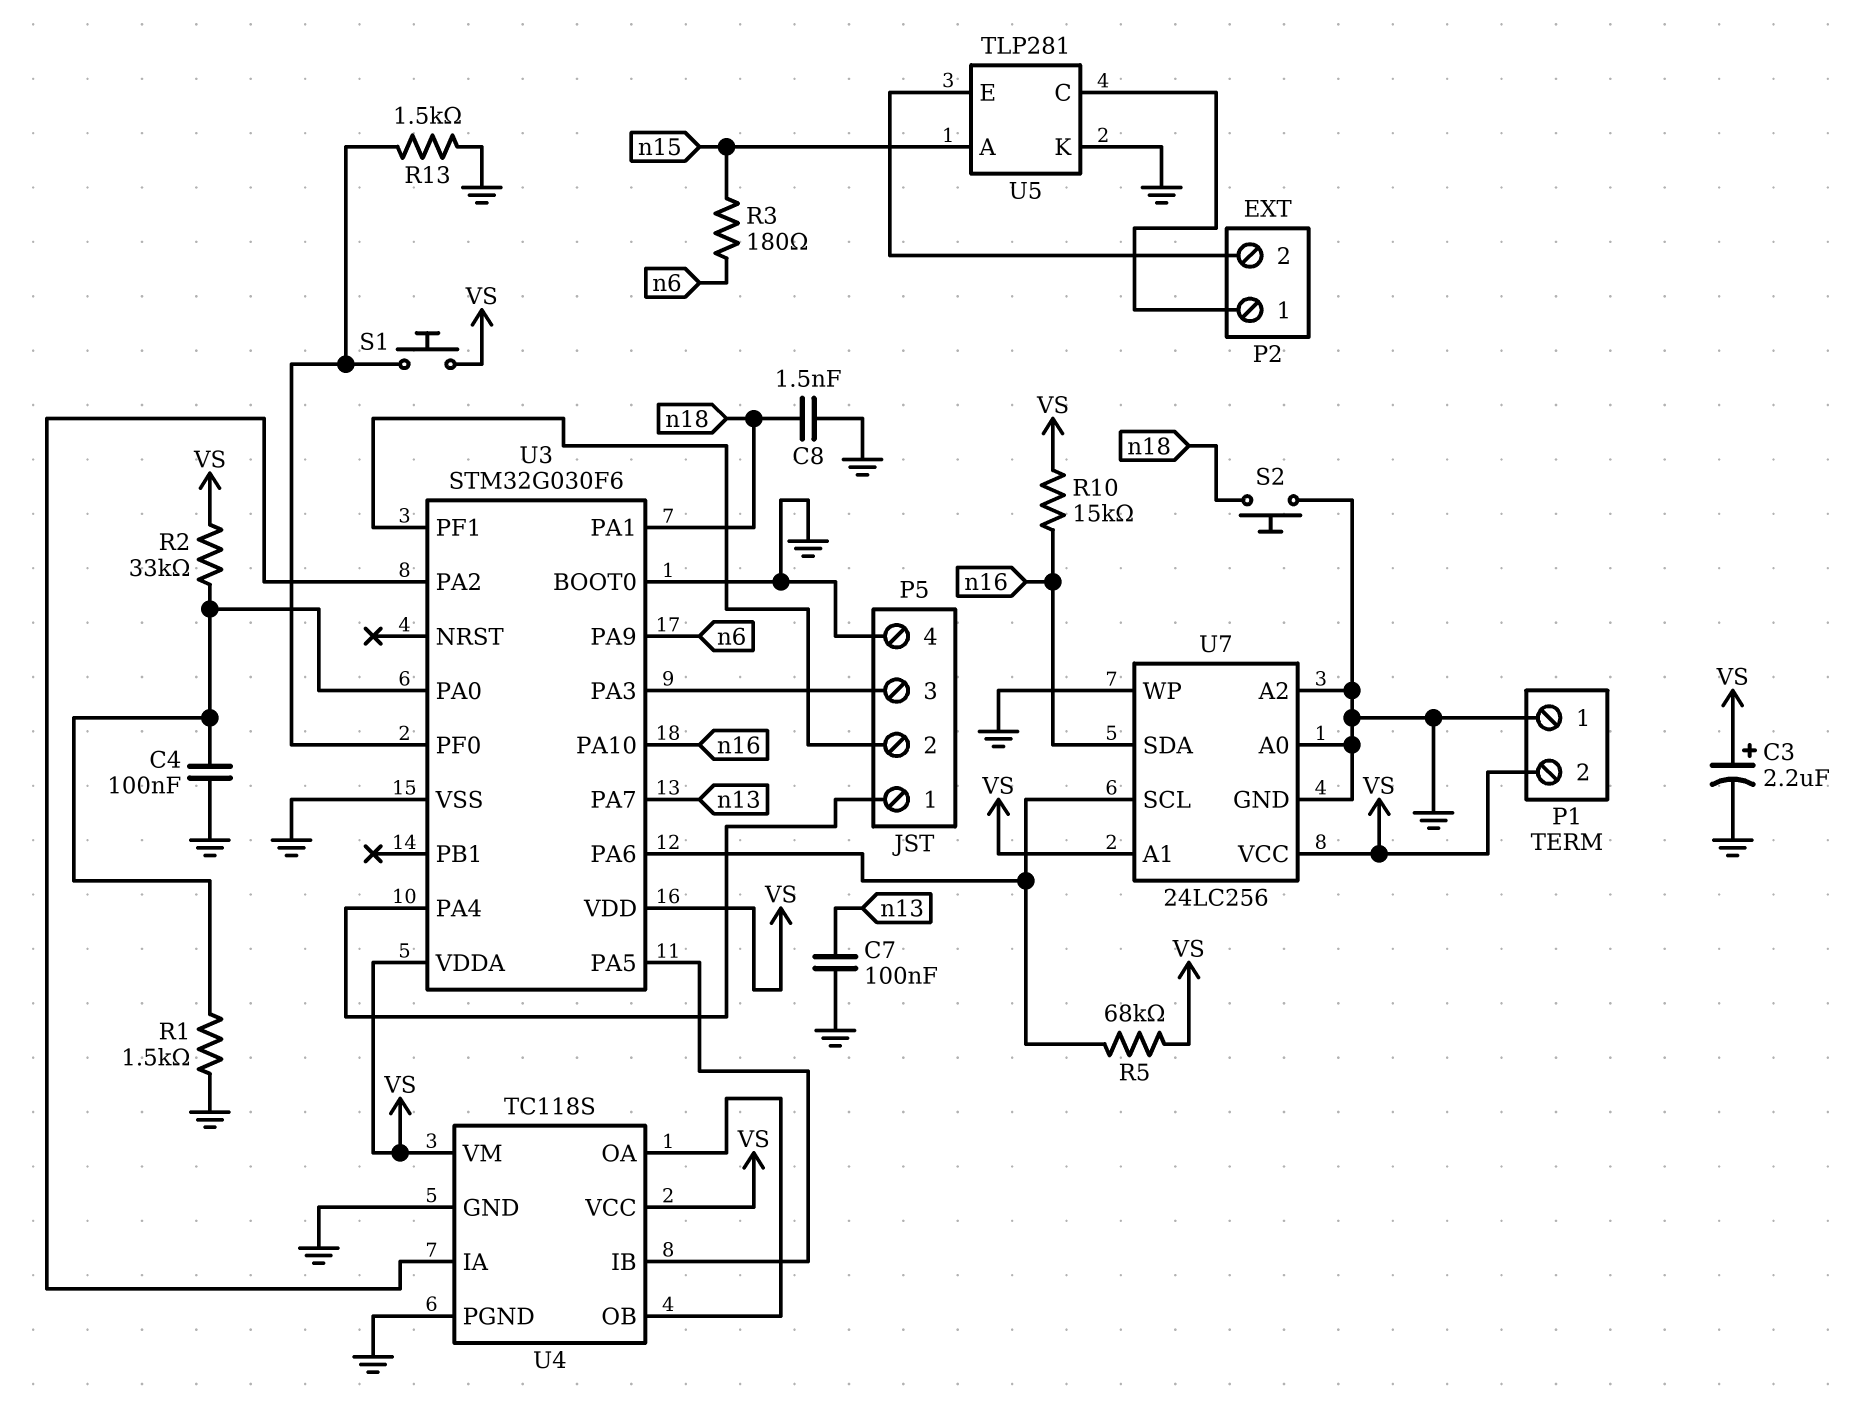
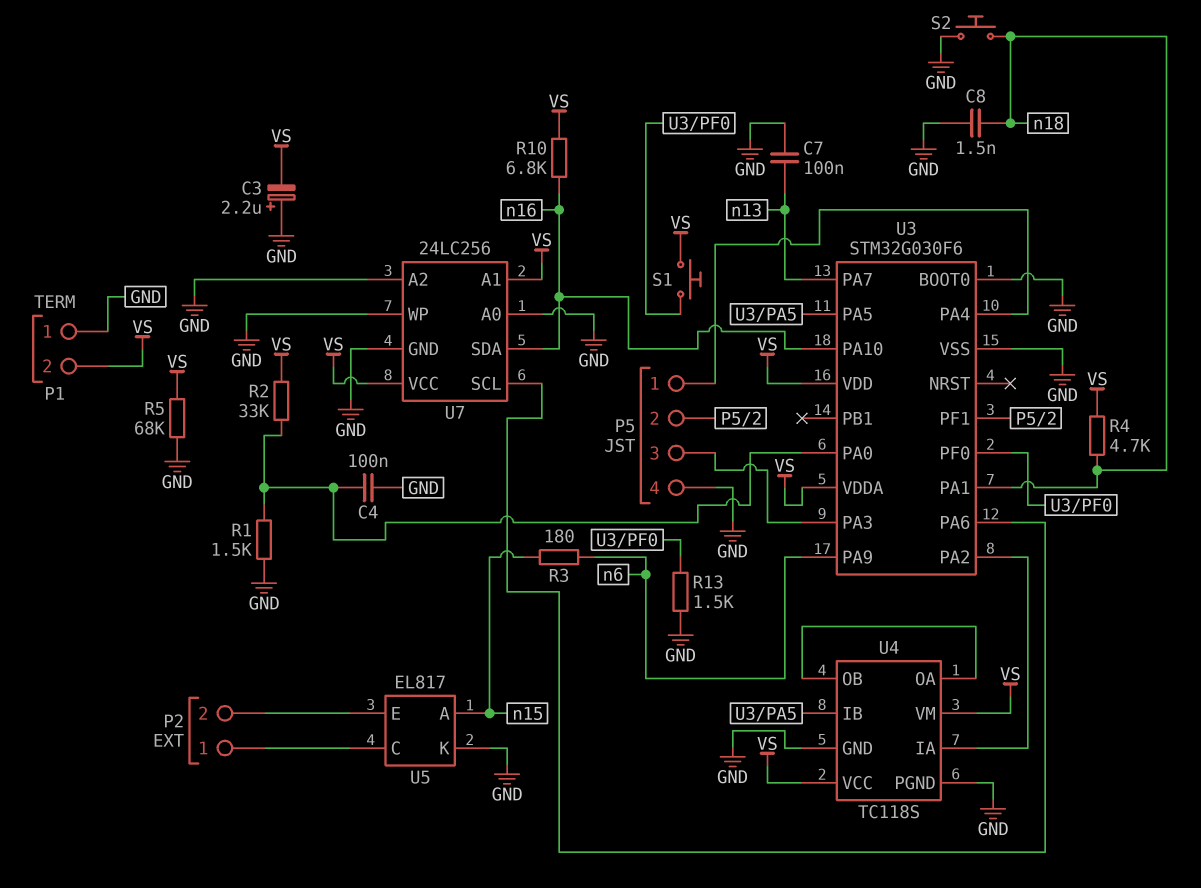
C3: 2.2uF (plus VS, minus GND) -> 2.2uF (plus GND, minus VS)
R4: none -> 4.7k (VS, n18)
R5: 68k (U3/PA6, VS) -> 68k (GND, VS)
R10: 15k (VS, n16) -> 6.8k (VS, n16)
U5: TLP281 -> EL817

